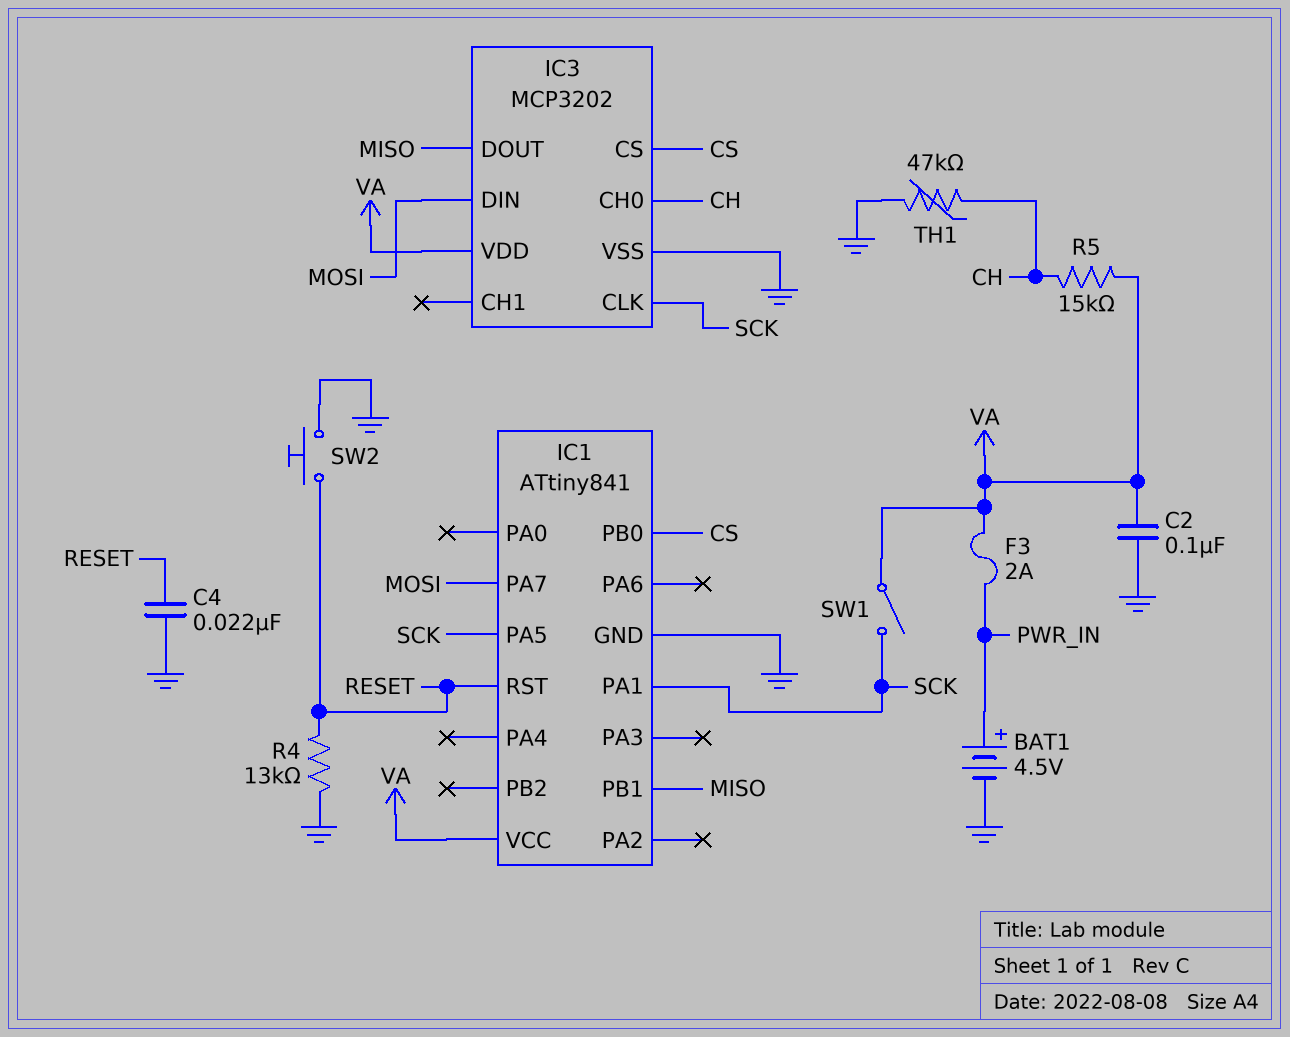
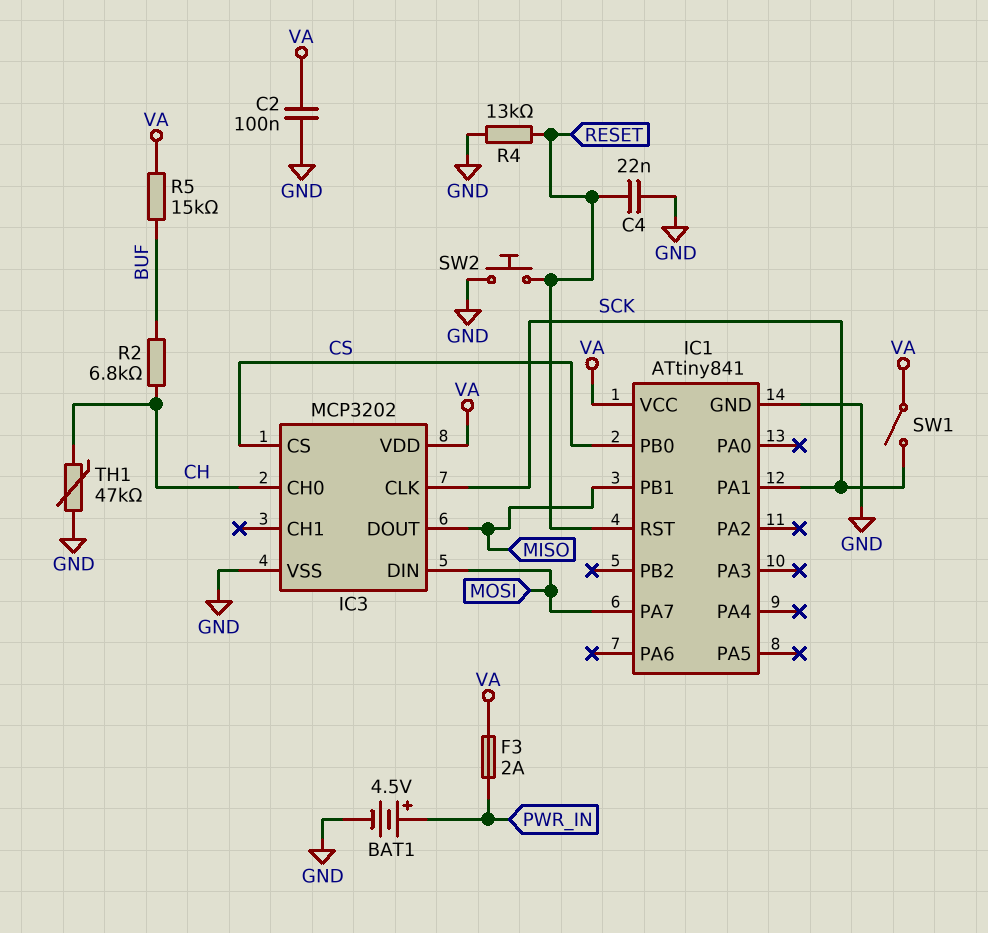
IC1 pin PA5: SCK -> none
R2: none -> 6.8k (BUF, CH)
R5: 15k (CH, VA) -> 15k (BUF, VA)

